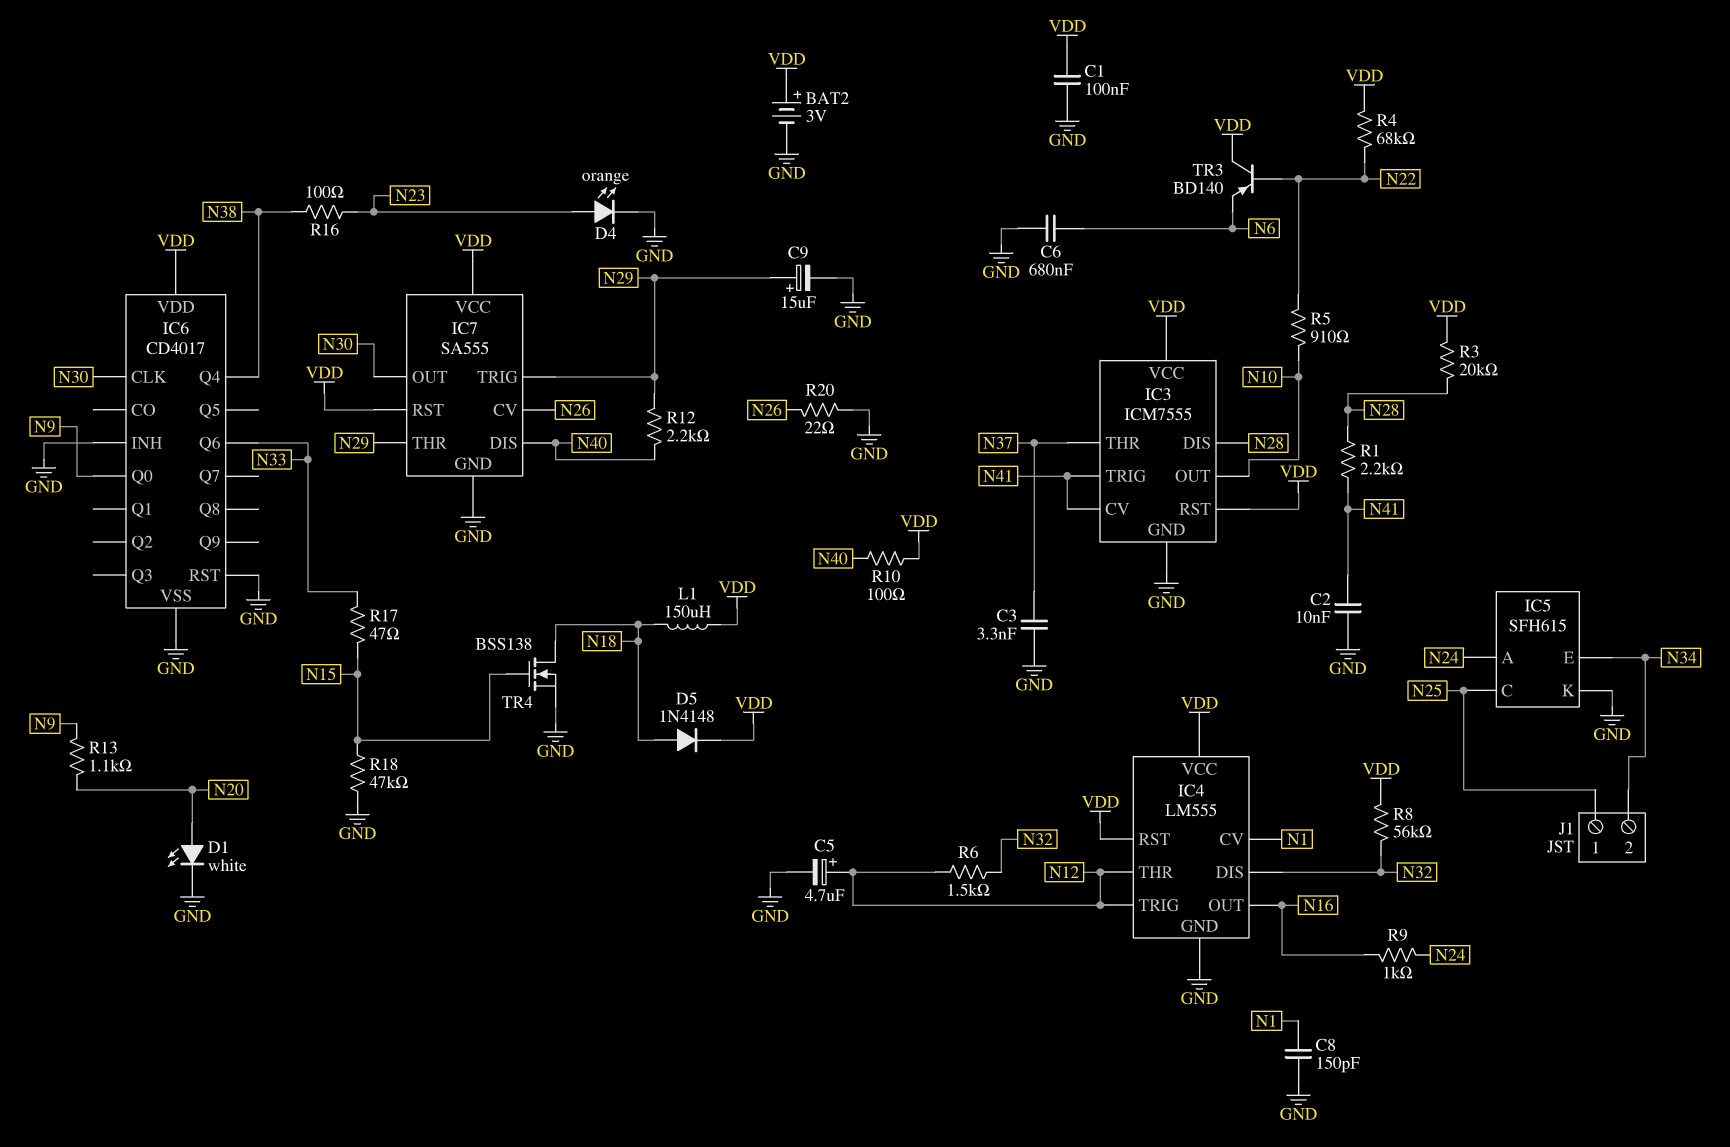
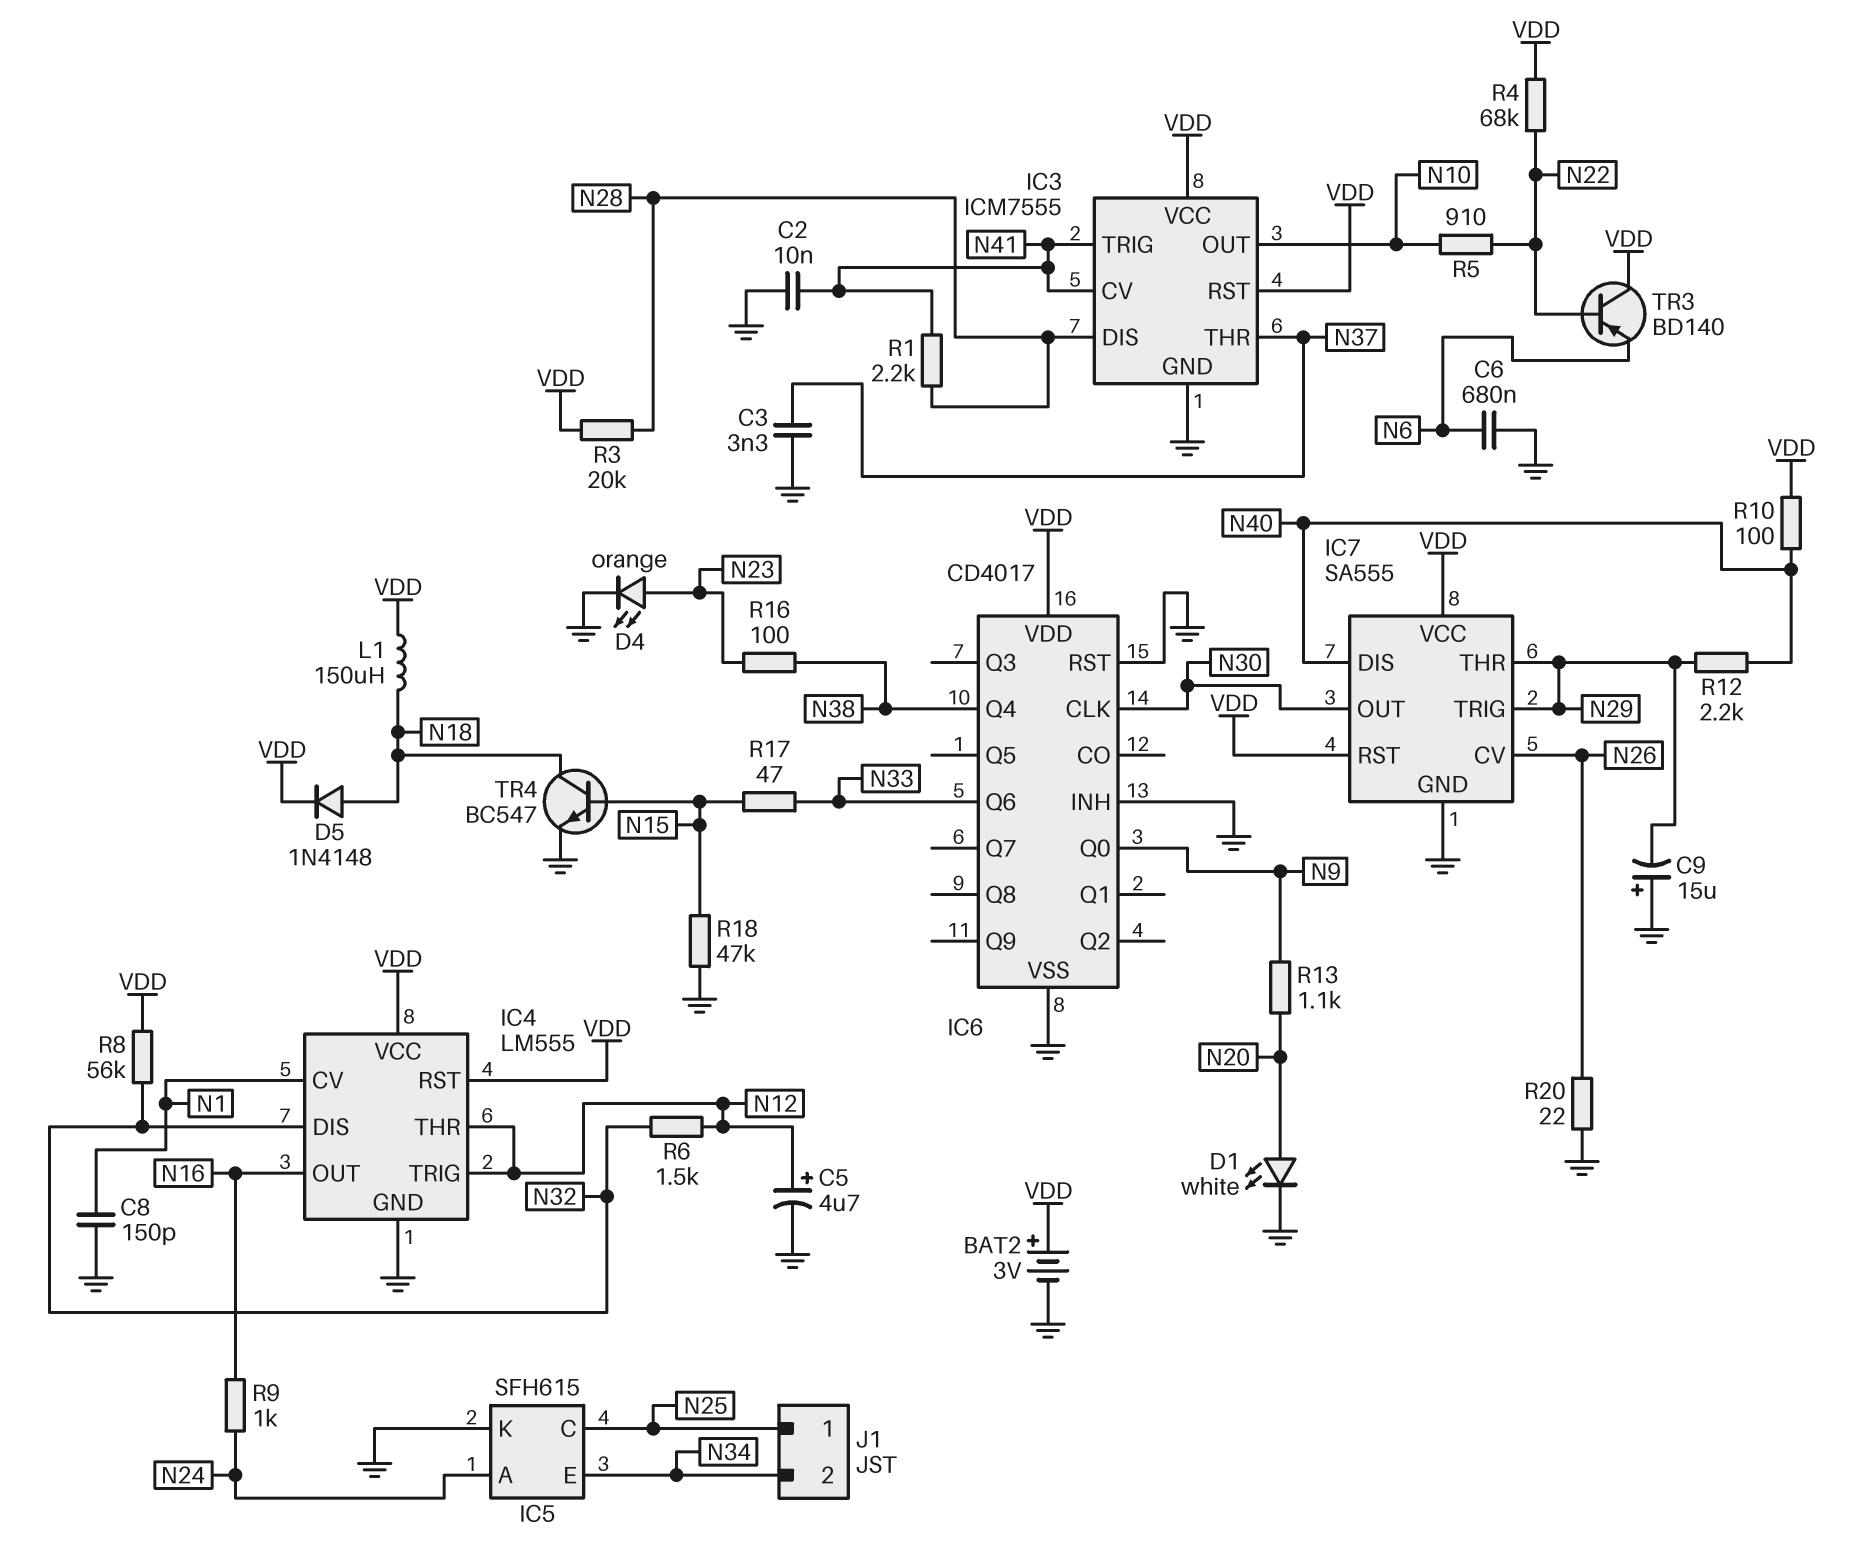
C1: 100nF (GND, VDD) -> none
C9: 15uF (plus N29, minus GND) -> 15uF (plus GND, minus N29)
TR4: NMOS BSS138 (G N15, D N18, S GND) -> NPN BC547 (B N15, C N18, E GND)

